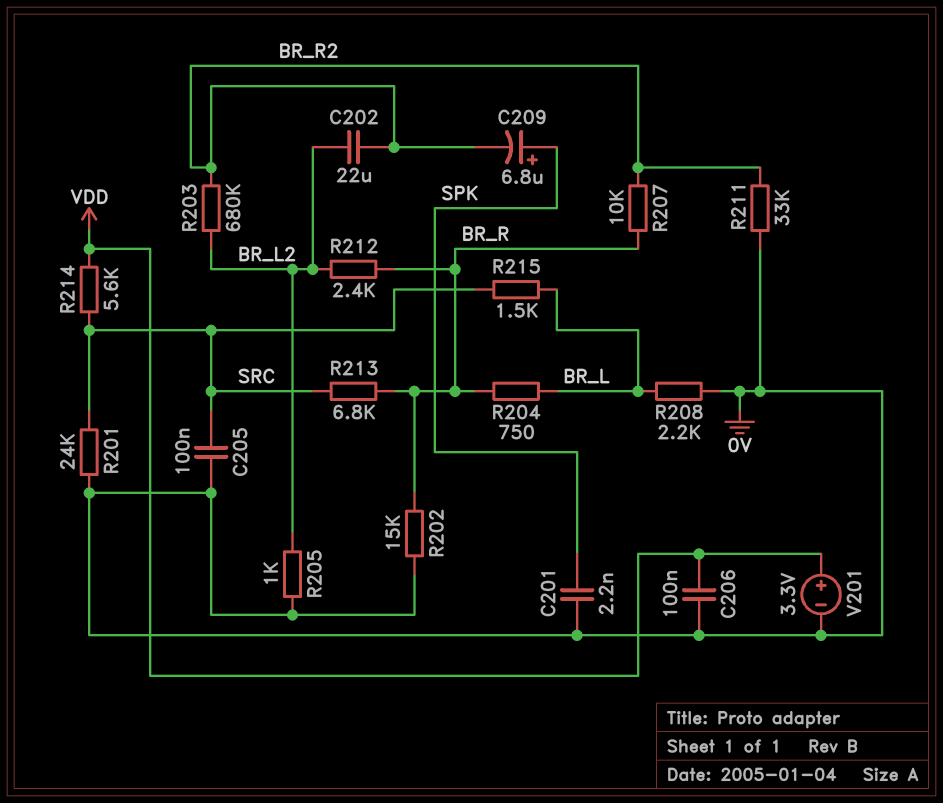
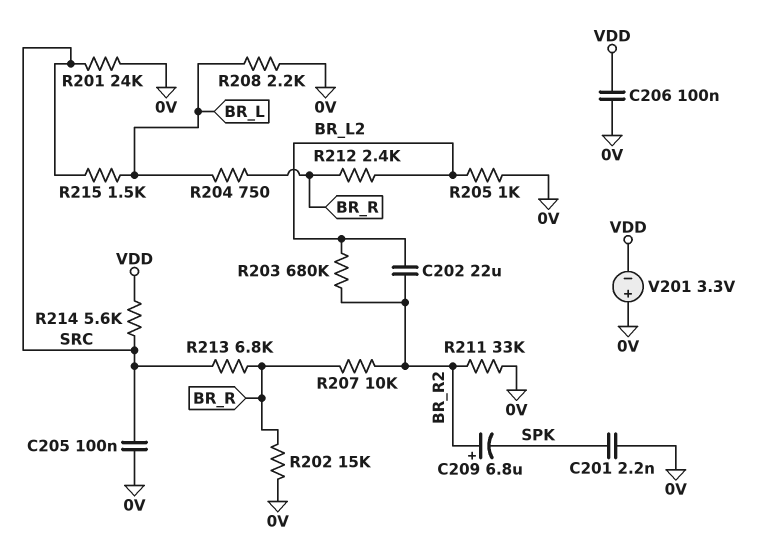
C209: 6.8uF (plus SPK, minus BR_R2) -> 6.8uF (plus BR_R2, minus SPK)
V201: 3.3V (plus VDD, minus 0V) -> 3.3V (plus 0V, minus VDD)

